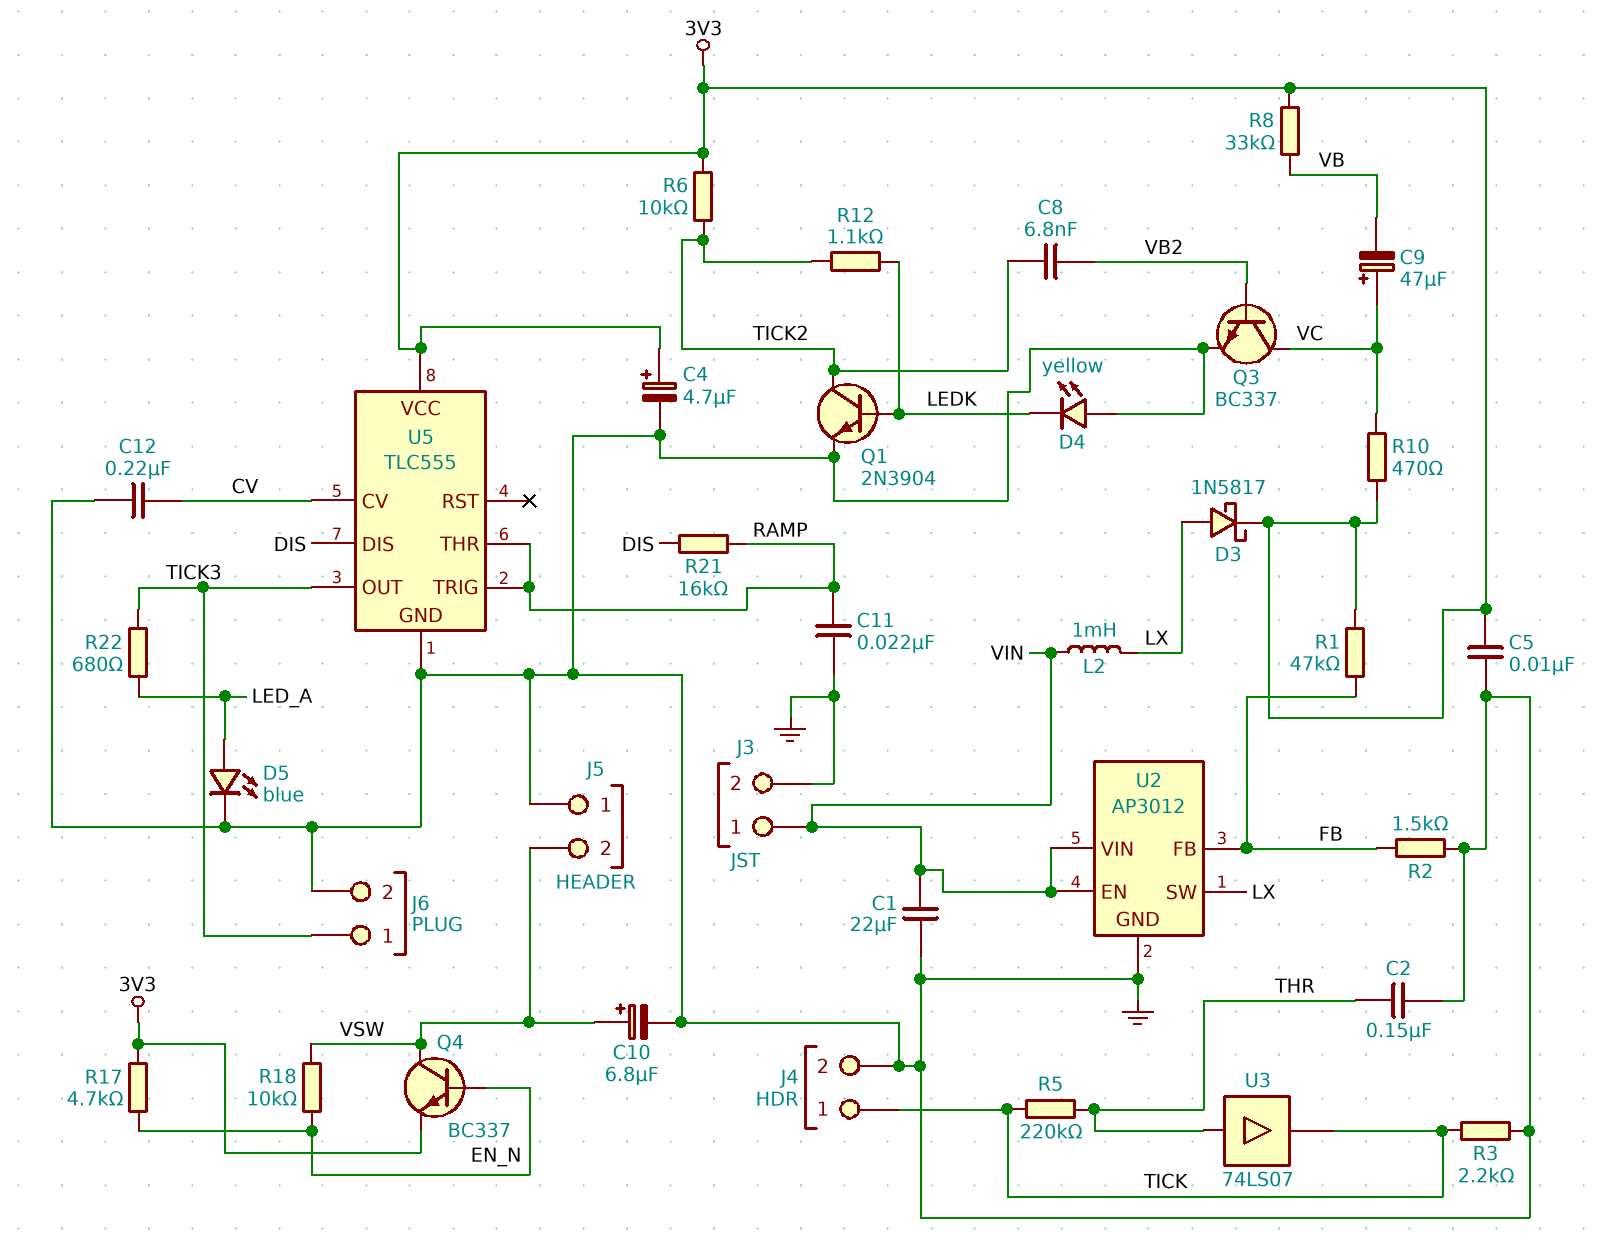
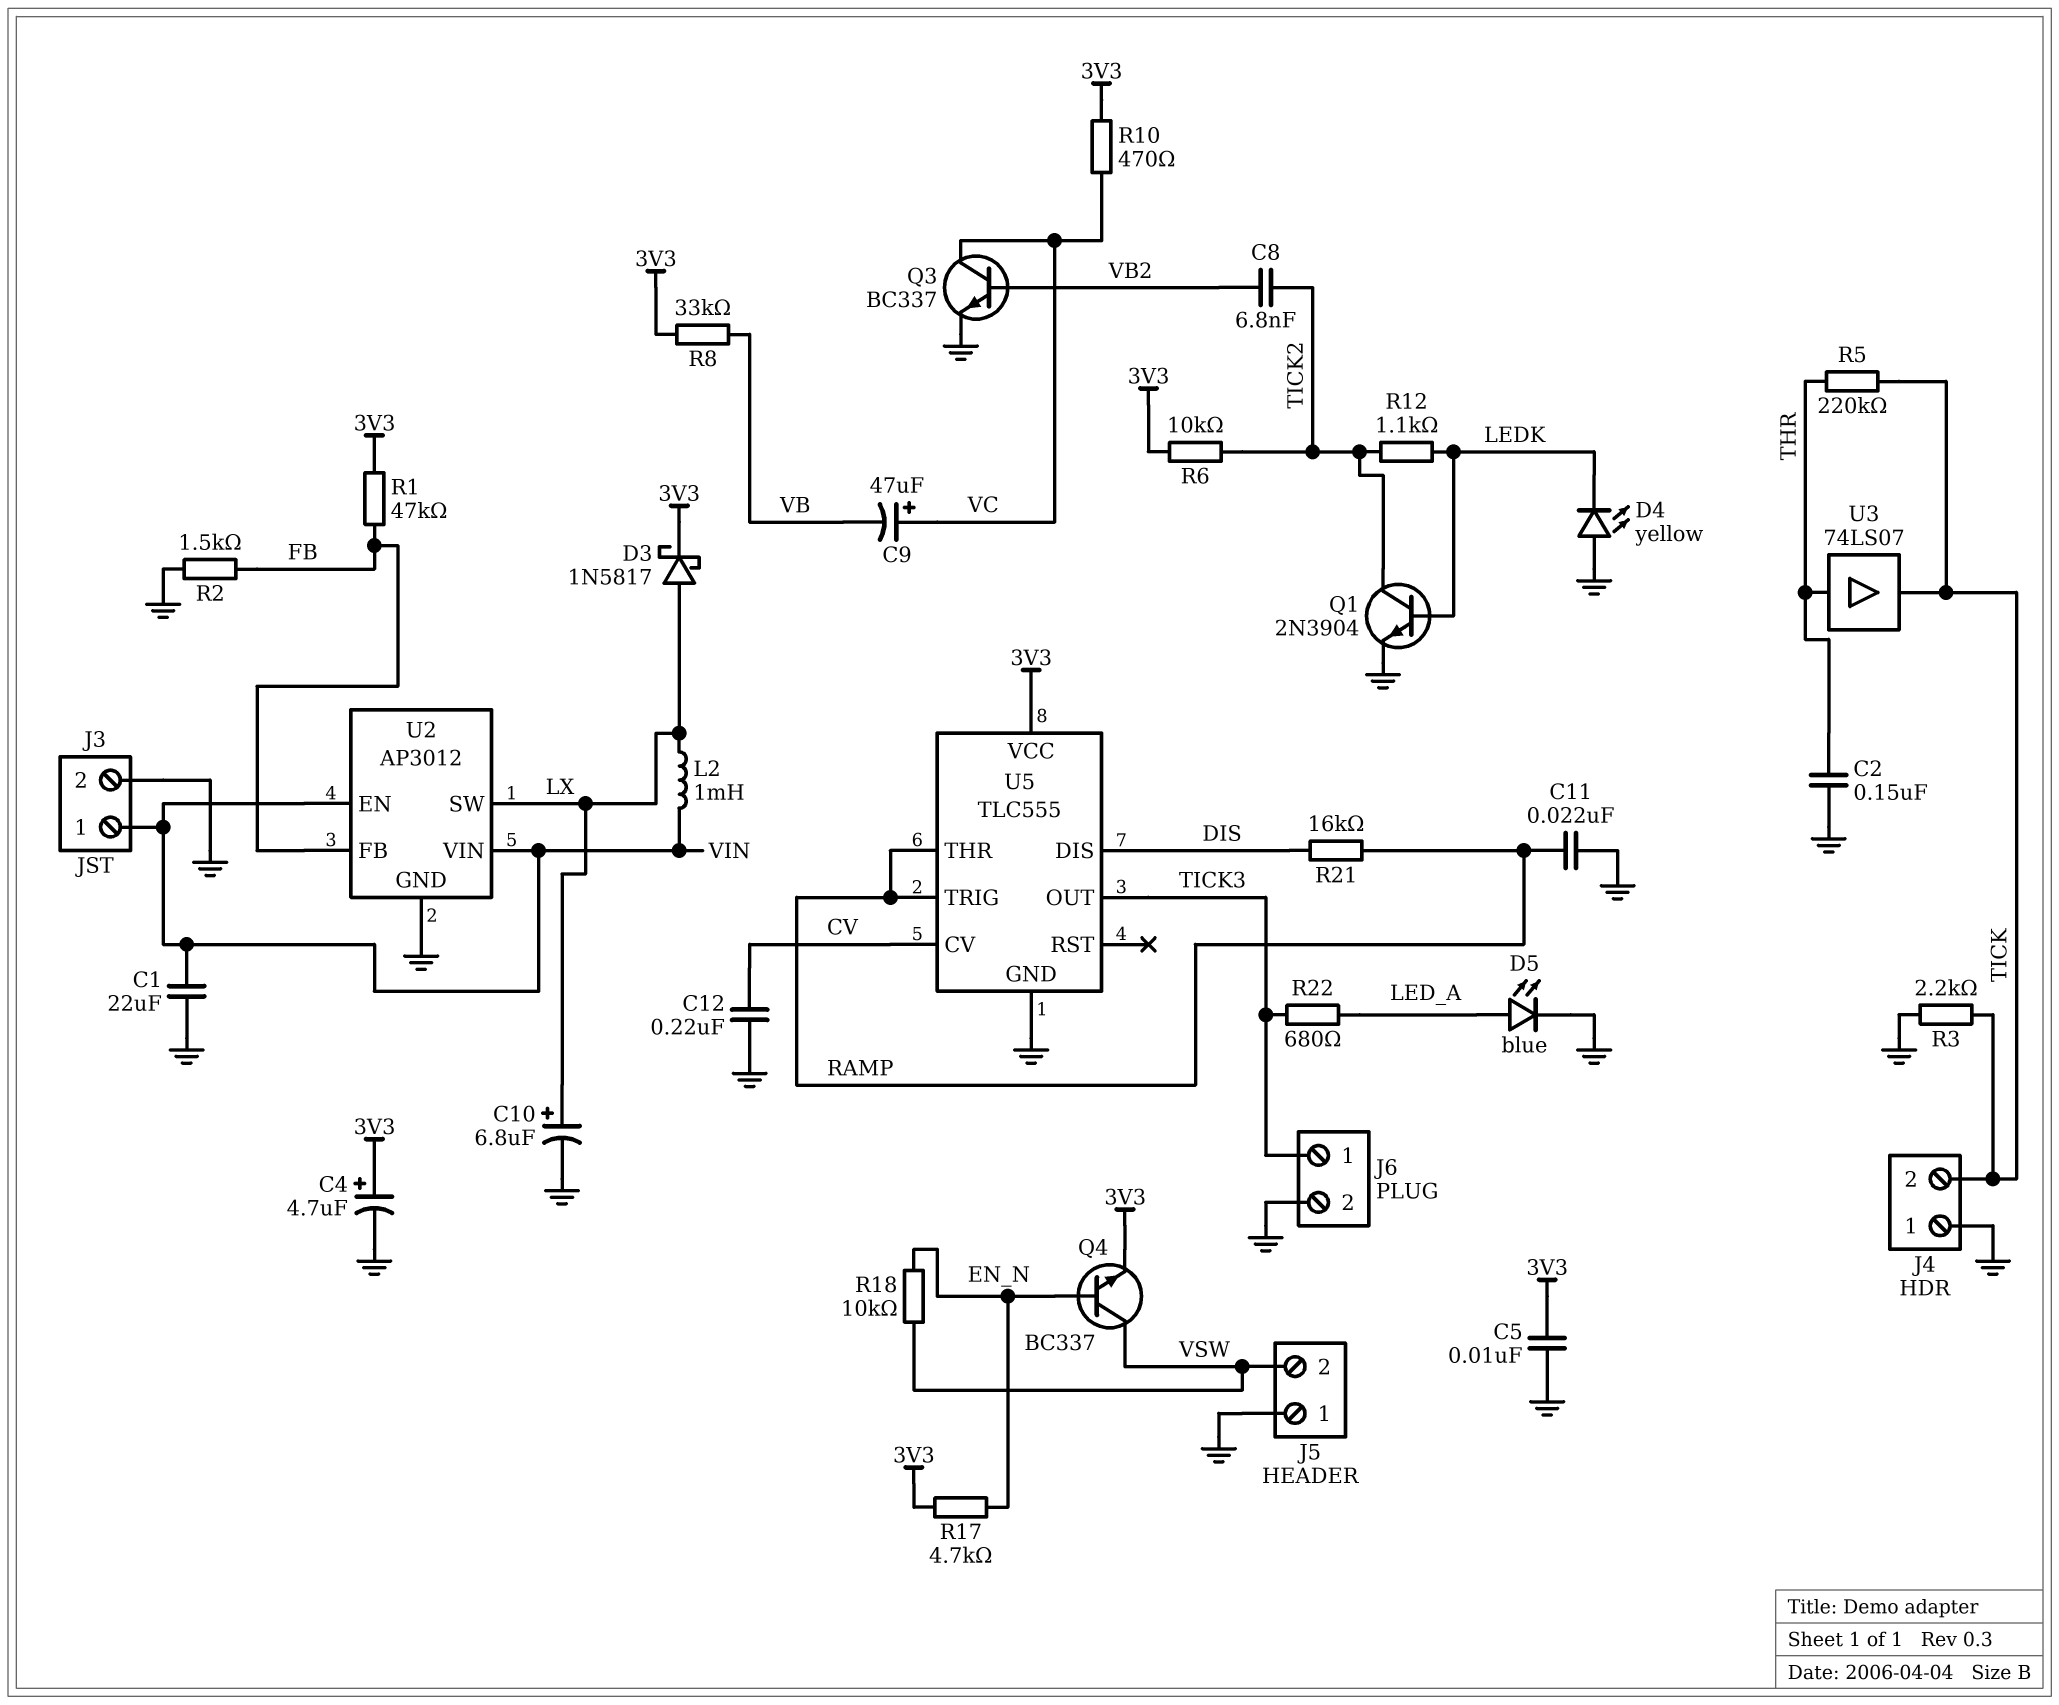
C10: 6.8uF (plus VSW, minus GND) -> 6.8uF (plus LX, minus GND)
J4 pin 1: TICK -> GND
J4 pin 2: GND -> TICK

